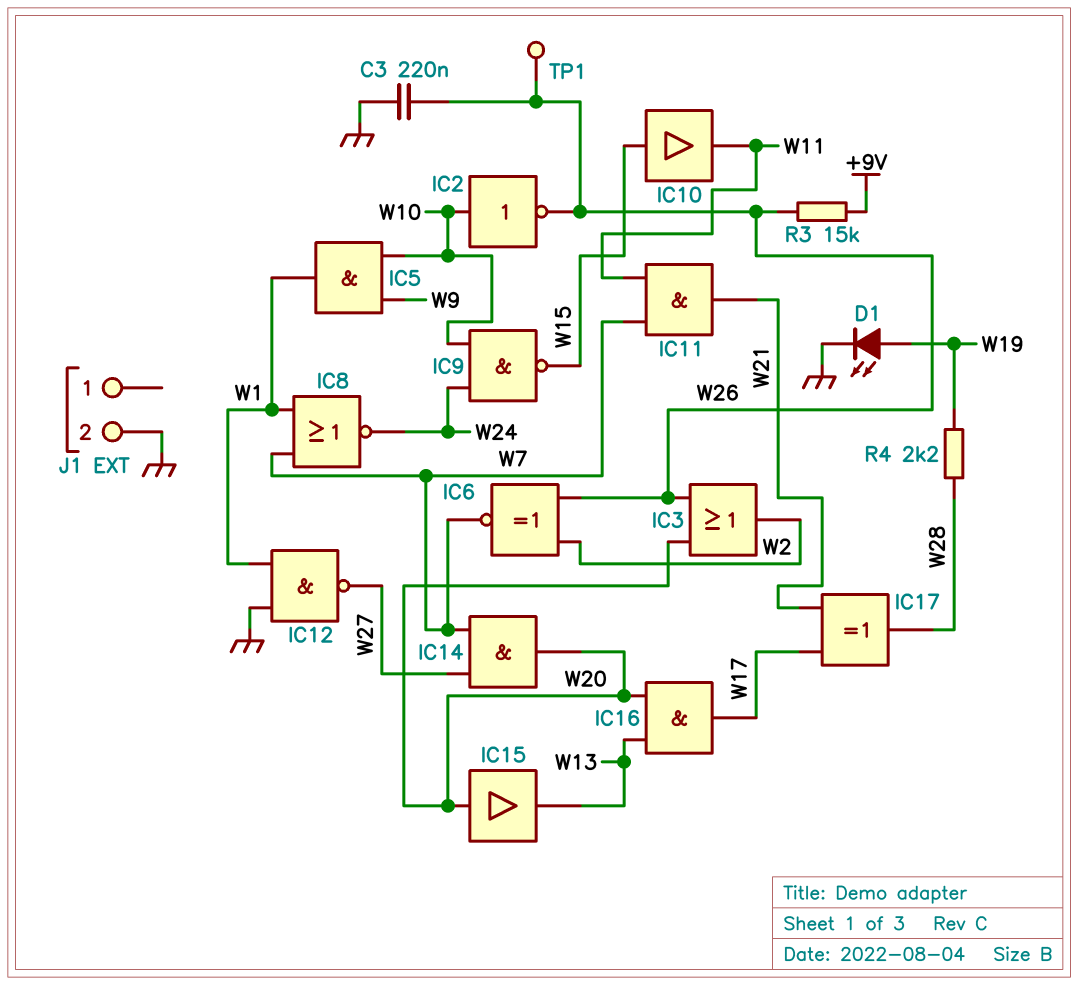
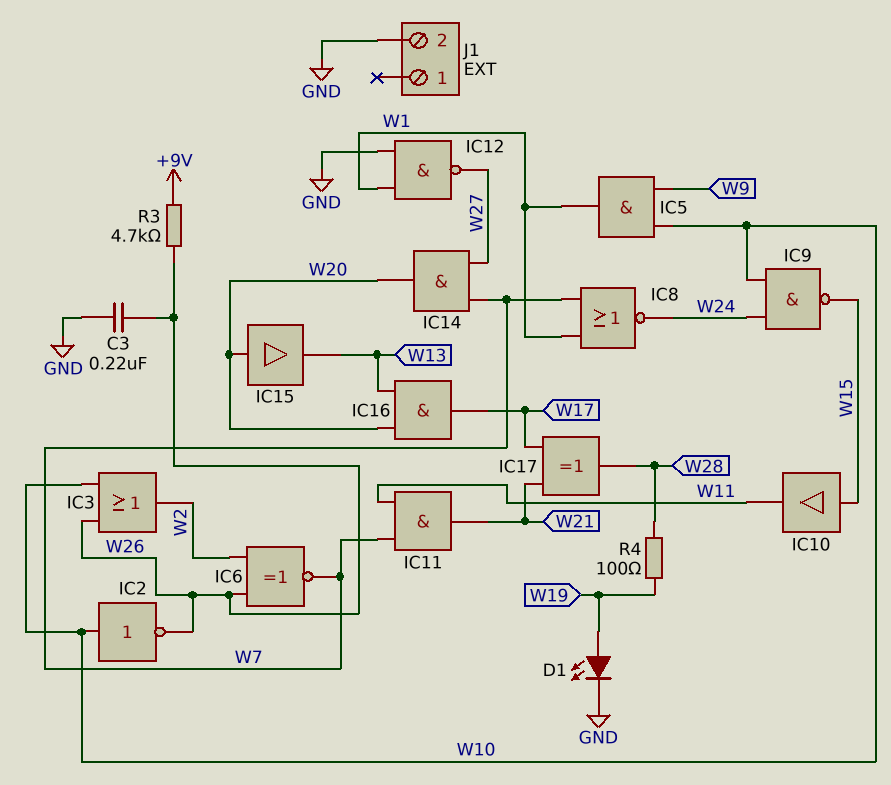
IC3: OR (in W20, in W26, out W2) -> OR (in W10, in W26, out W2)
R3: 15k (+9V, W26) -> 4.7k (+9V, W26)
R4: 2.2k (W19, W28) -> 100 (W19, W28)
TP1: test point (W26) -> none

